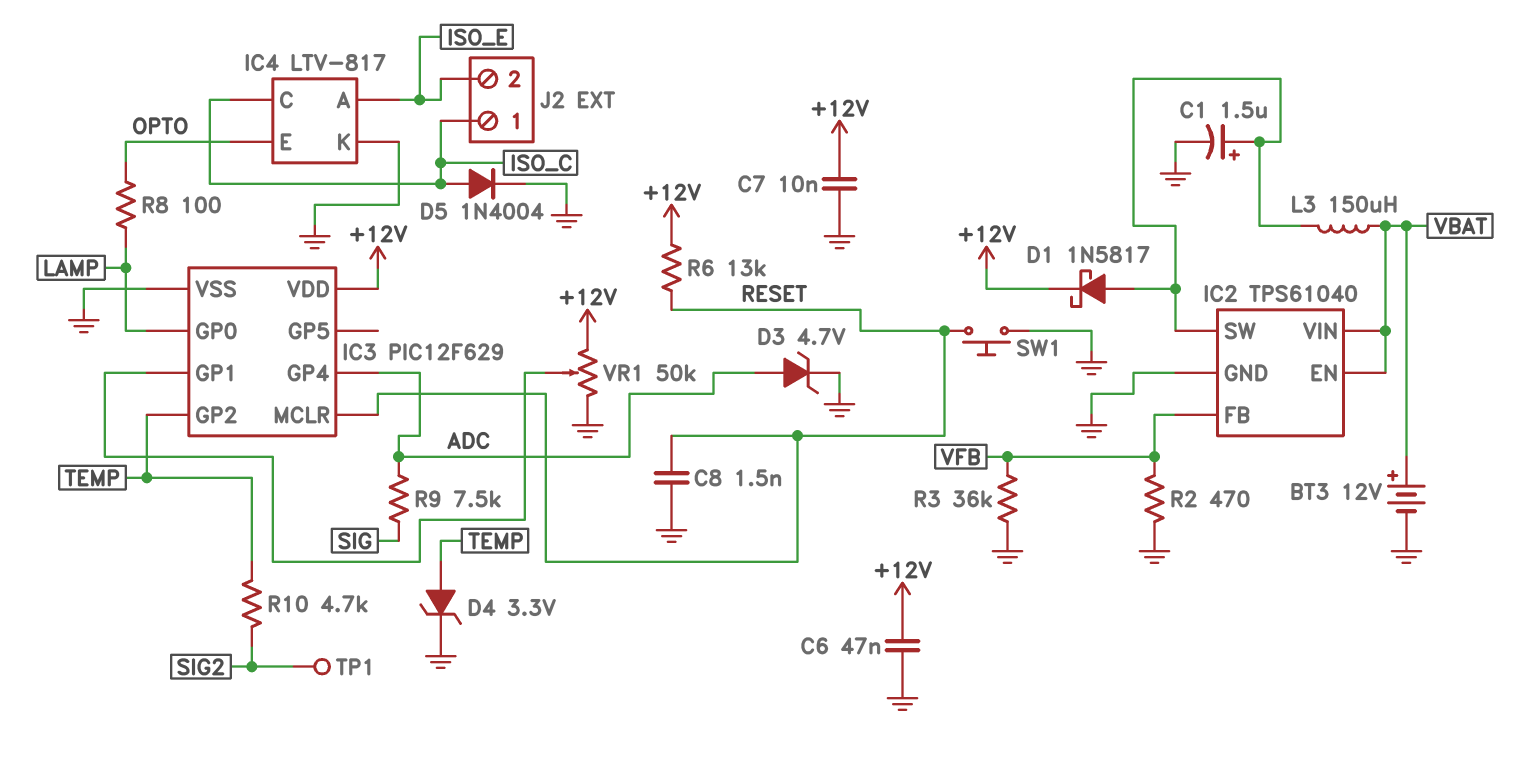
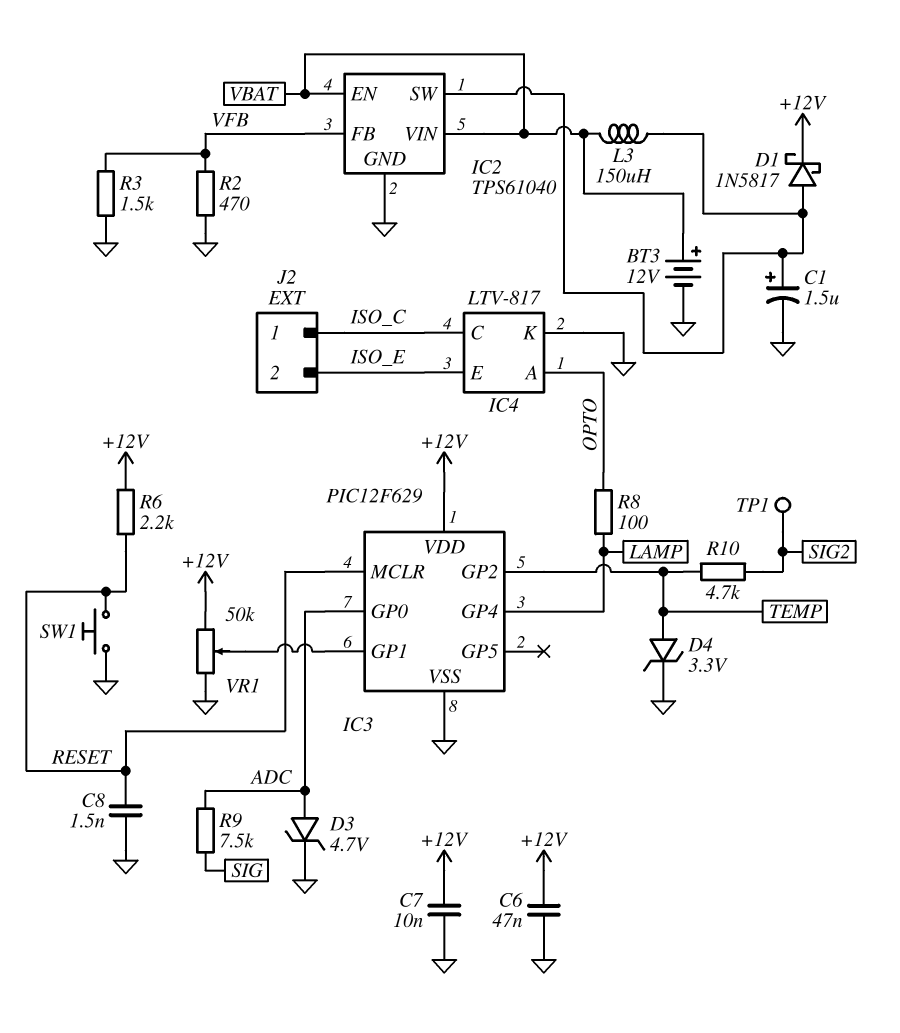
D5: diode 1N4004 (A ISO_C, K GND) -> none
IC3 pin GP0: LAMP -> ADC
IC3 pin GP4: ADC -> LAMP
IC4 pin A: ISO_E -> OPTO
IC4 pin E: OPTO -> ISO_E
R3: 36k (GND, VFB) -> 1.5k (GND, VFB)
R6: 13k (+12V, RESET) -> 2.2k (+12V, RESET)

